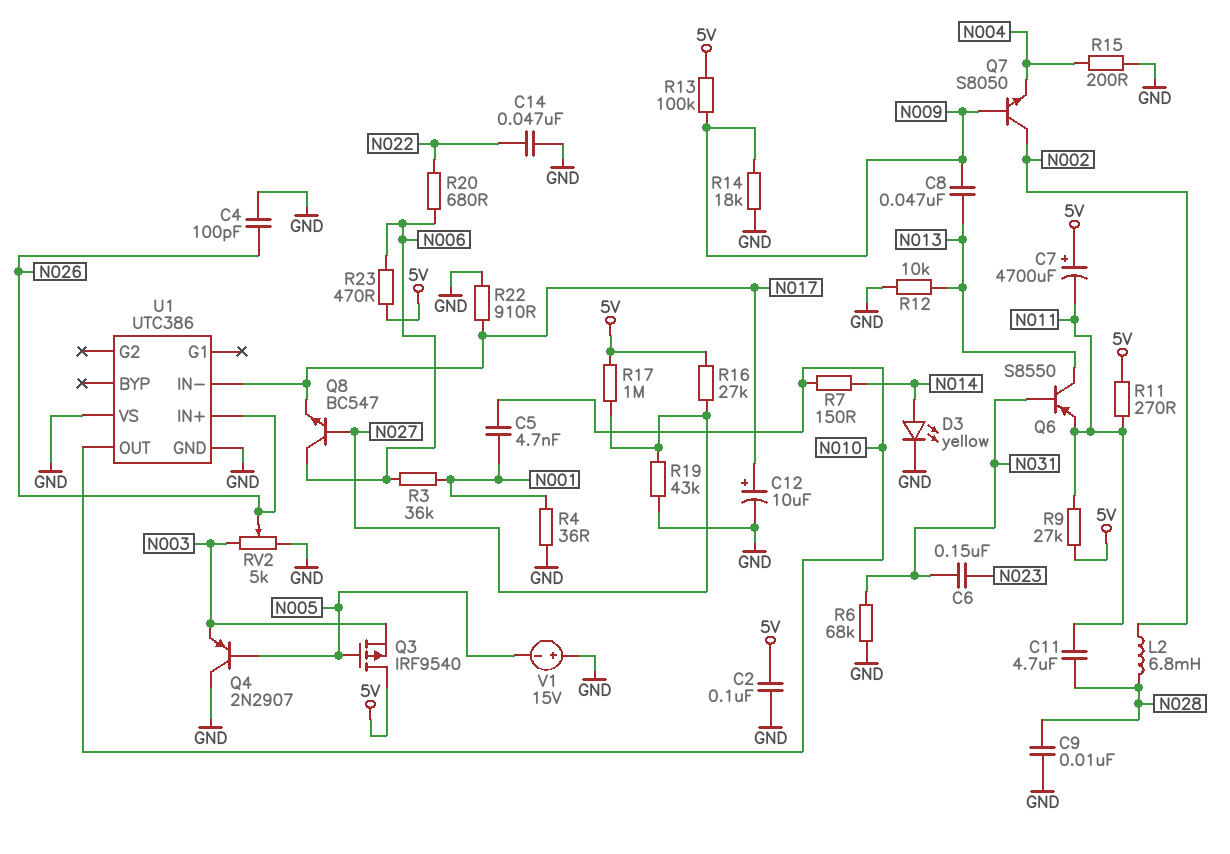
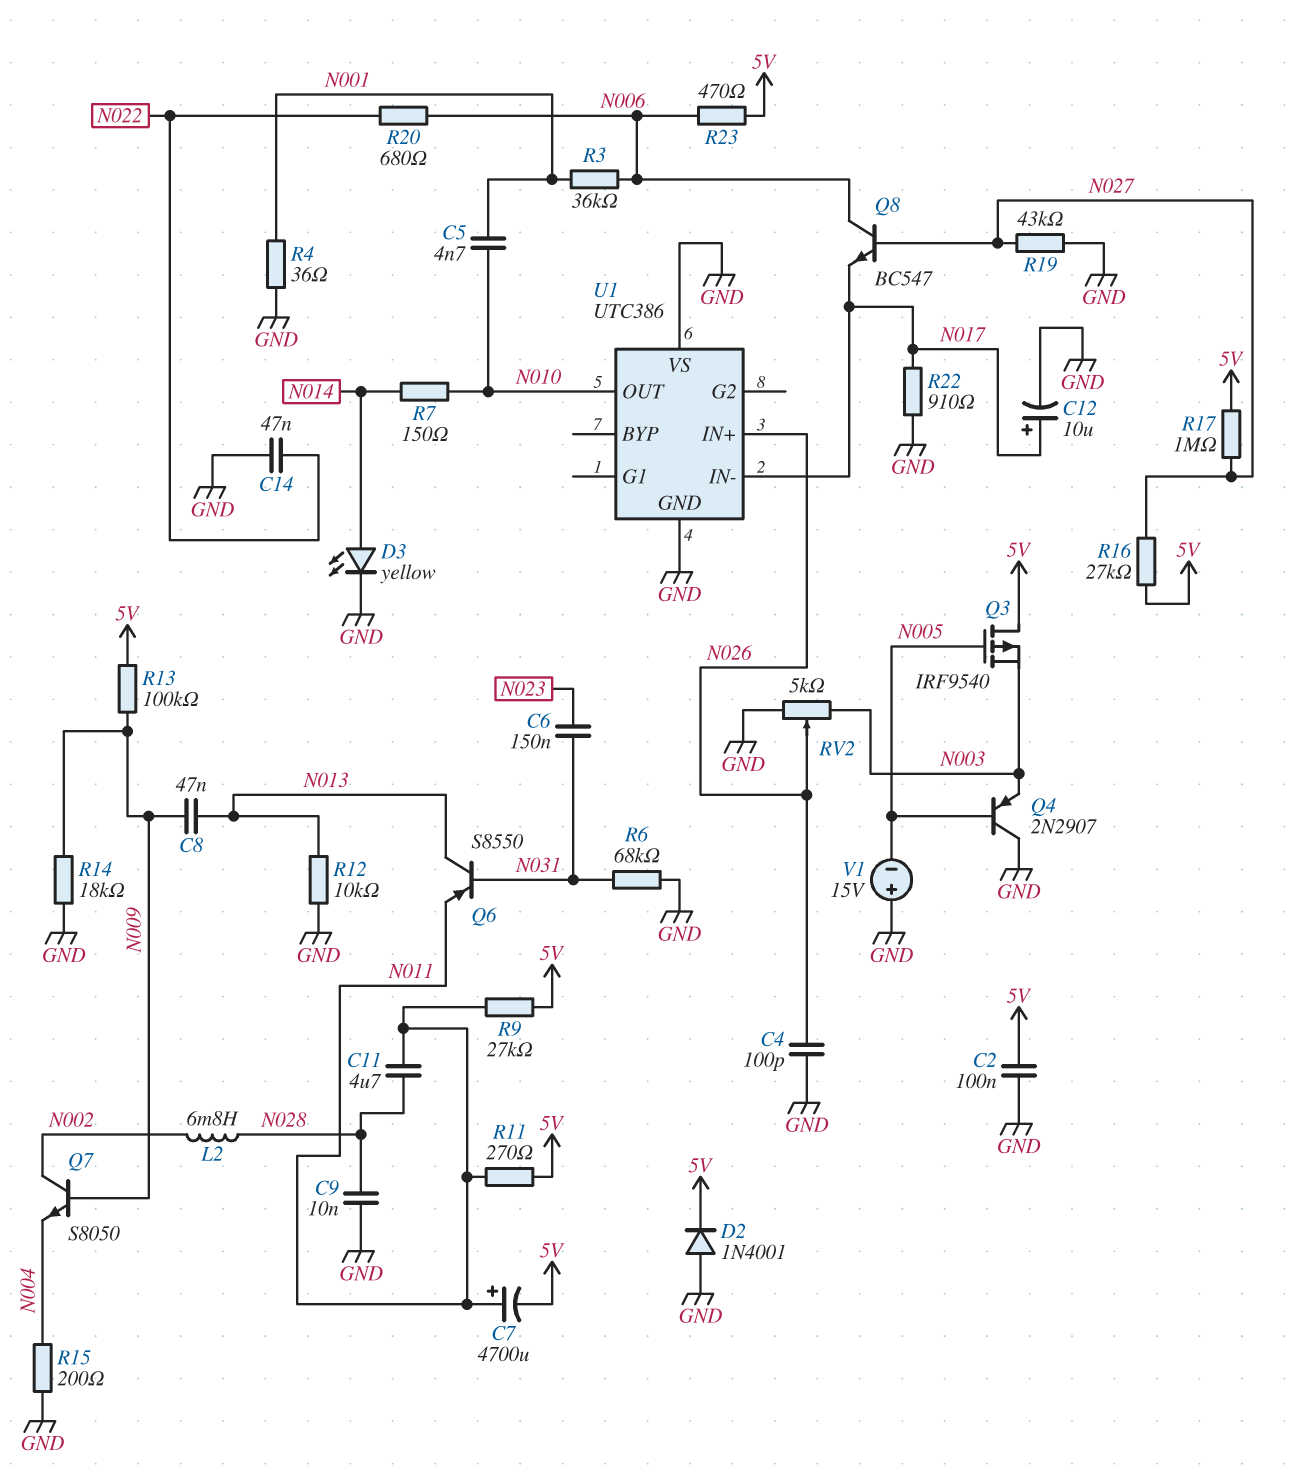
C7: 4700uF (plus 5V, minus N011) -> 4700uF (plus N011, minus 5V)
D2: none -> diode 1N4001 (A GND, K 5V)

